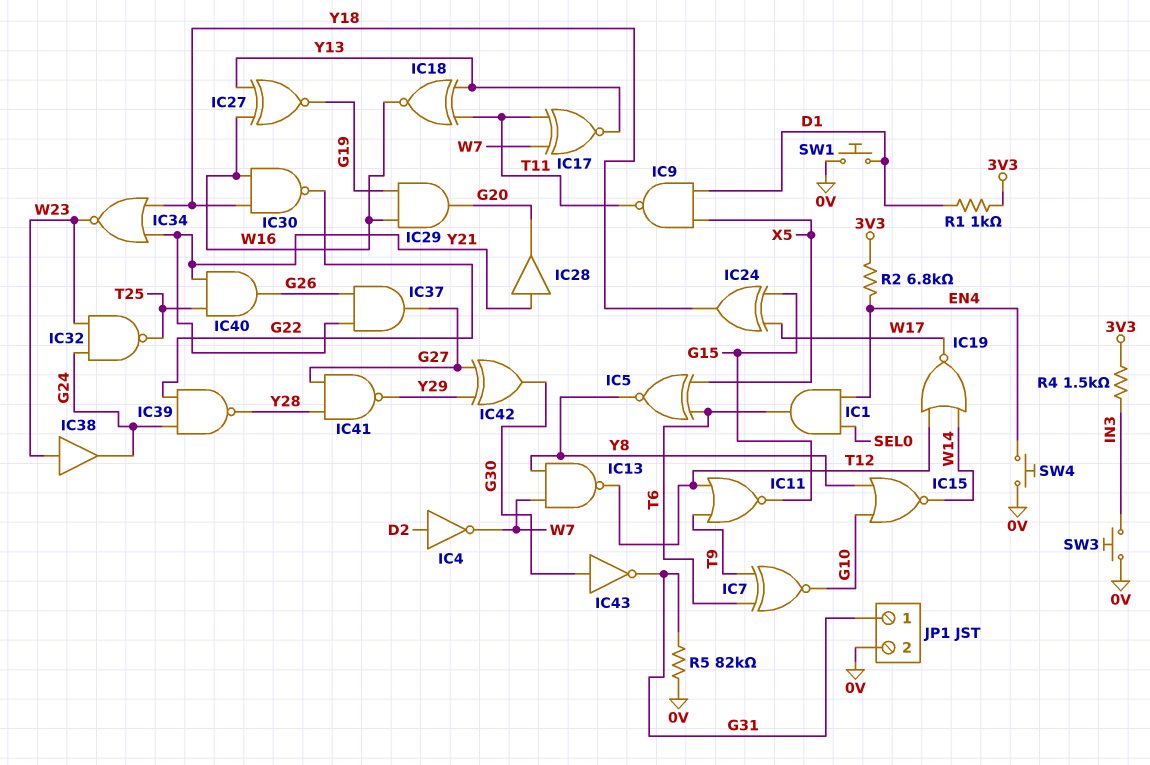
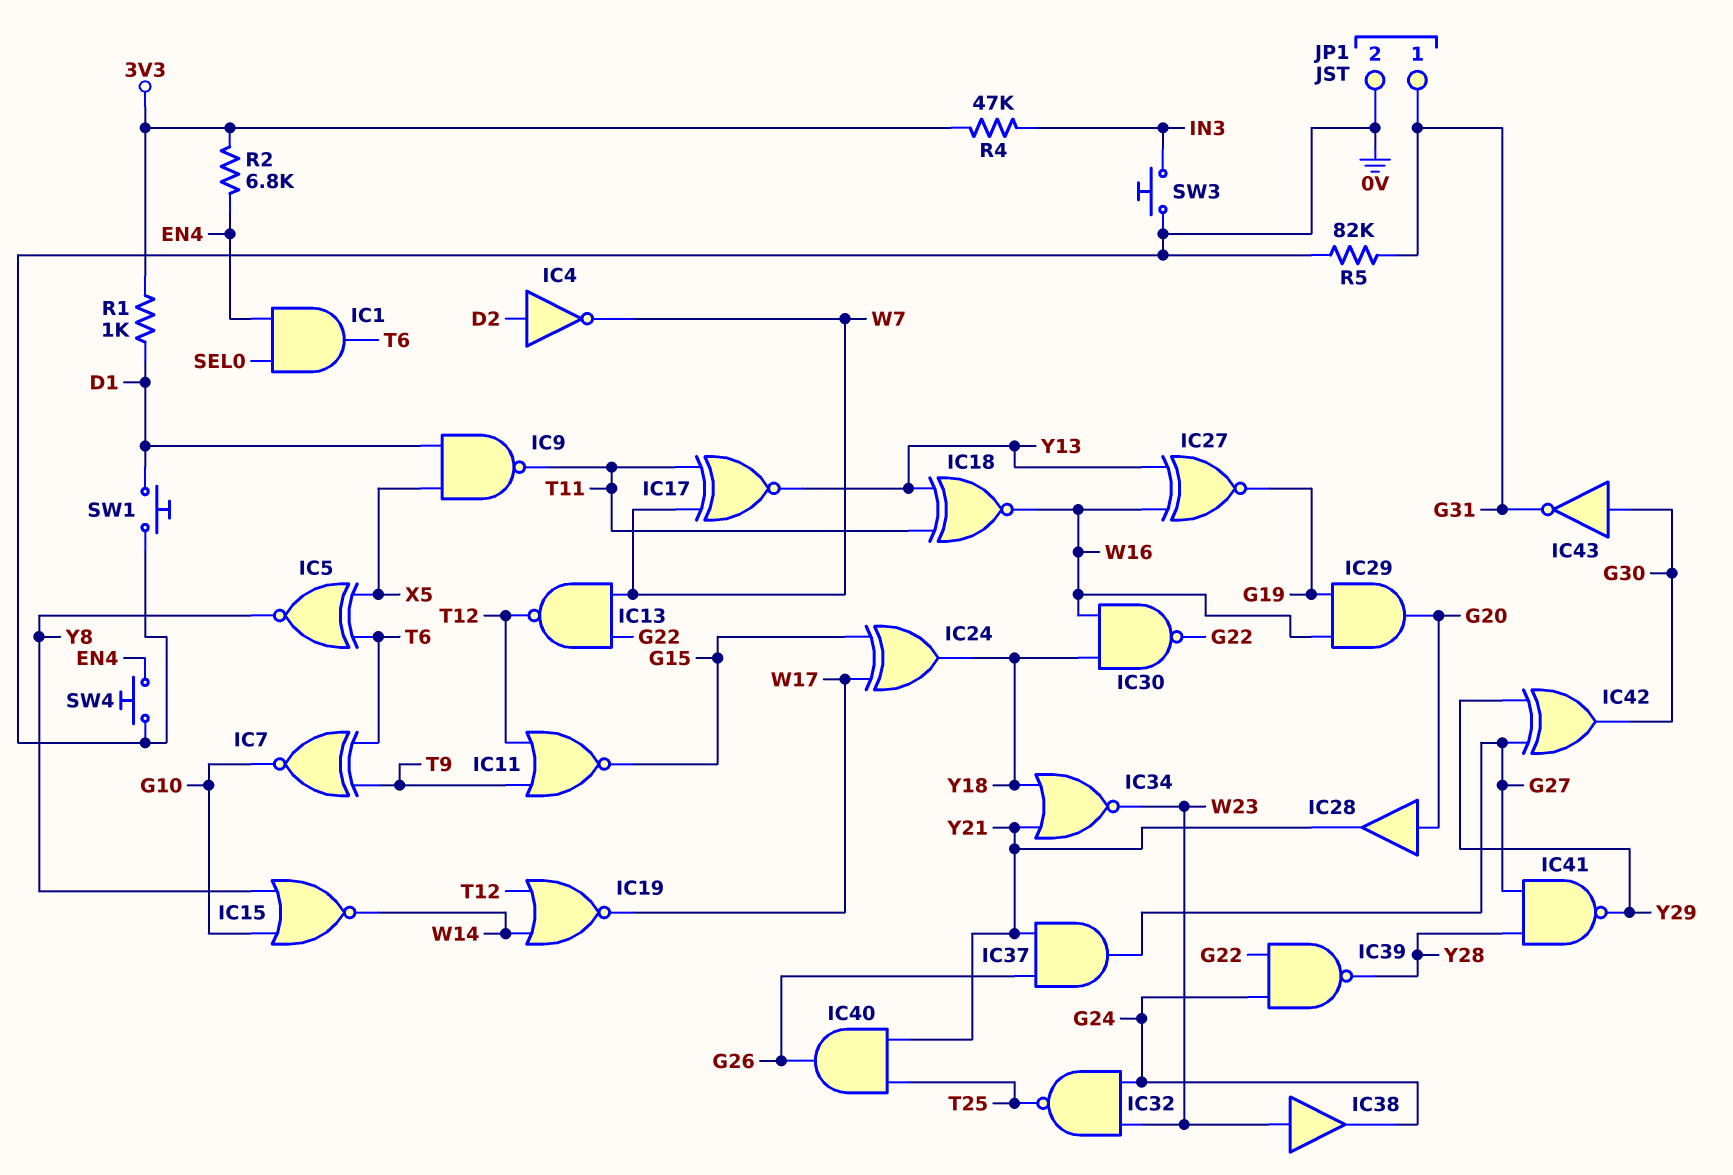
IC13: NAND (in W7, in Y8, out T12) -> NAND (in G22, in W7, out T12)
IC28: buffer (in Y21, out G20) -> buffer (in G20, out Y21)
R4: 1.5k (3V3, IN3) -> 47k (3V3, IN3)

